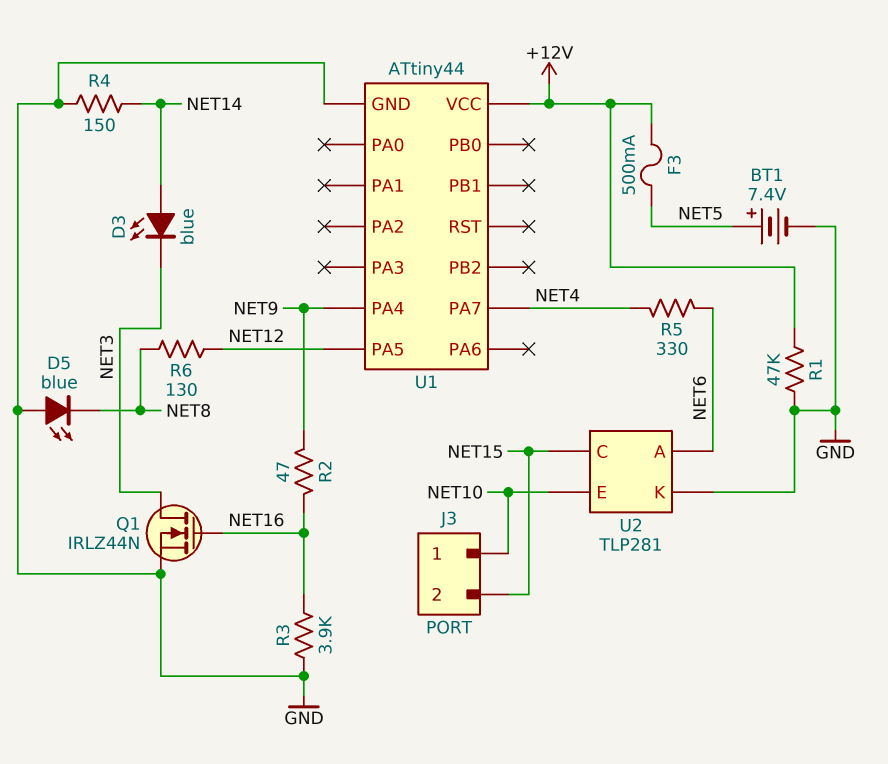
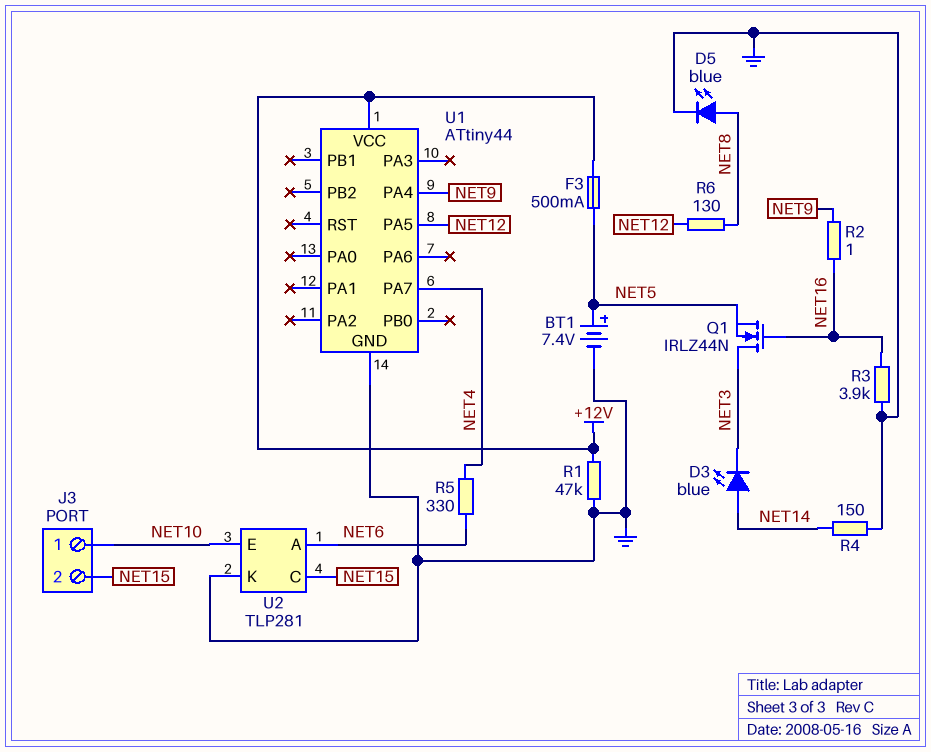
D5: LED blue (A GND, K NET8) -> LED blue (A NET8, K GND)
Q1: NMOS IRLZ44N (G NET16, D NET3, S GND) -> NMOS IRLZ44N (G NET16, D NET3, S NET5)
R2: 47 (NET9, NET16) -> 1 (NET9, NET16)

